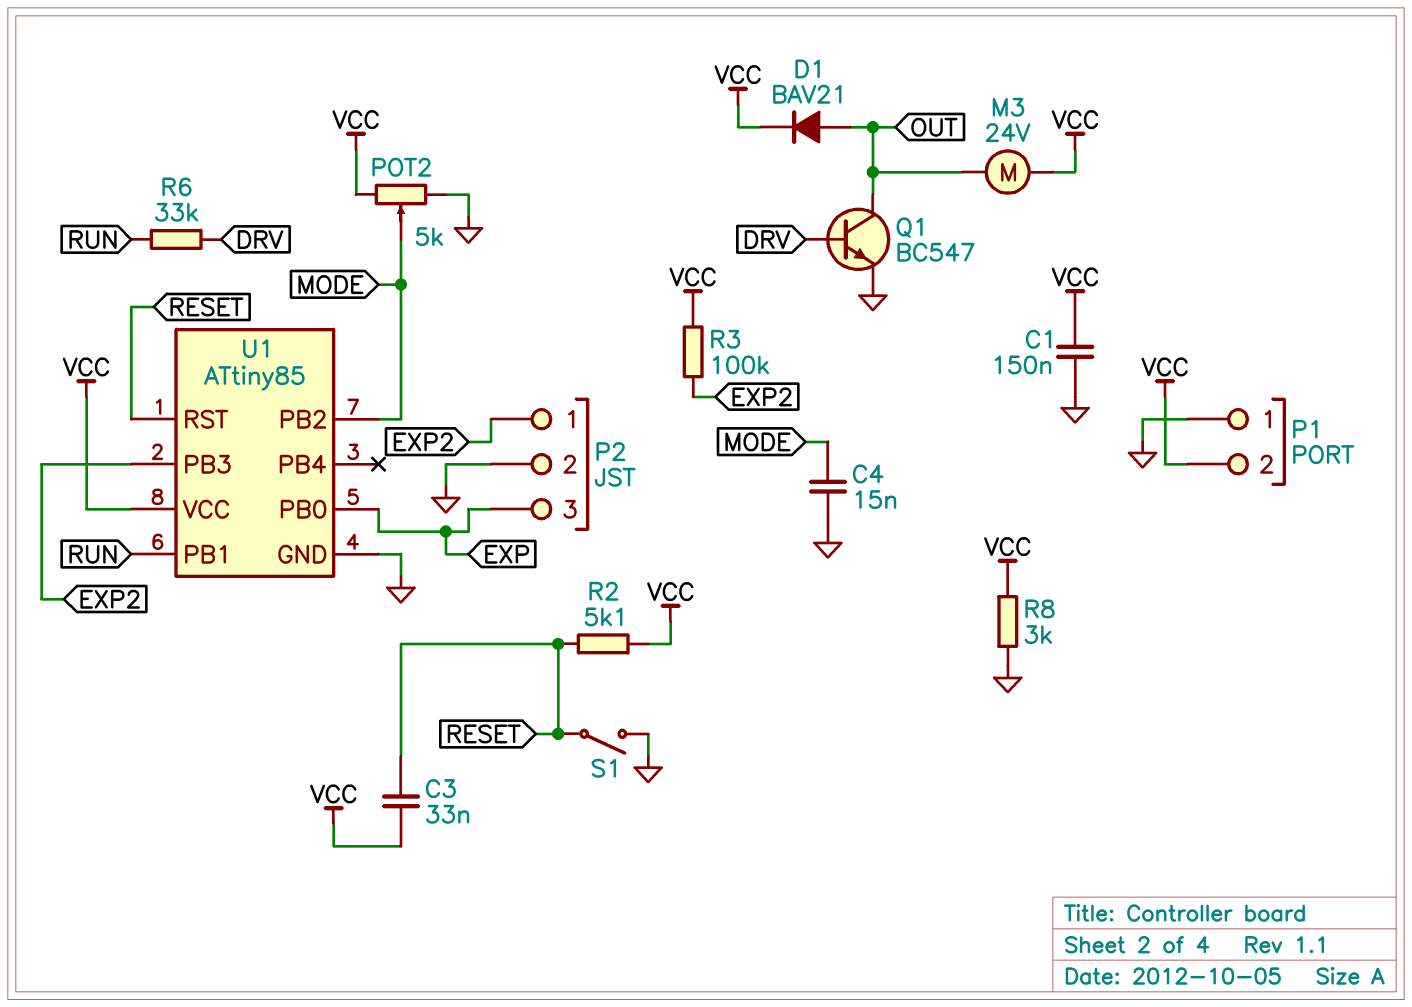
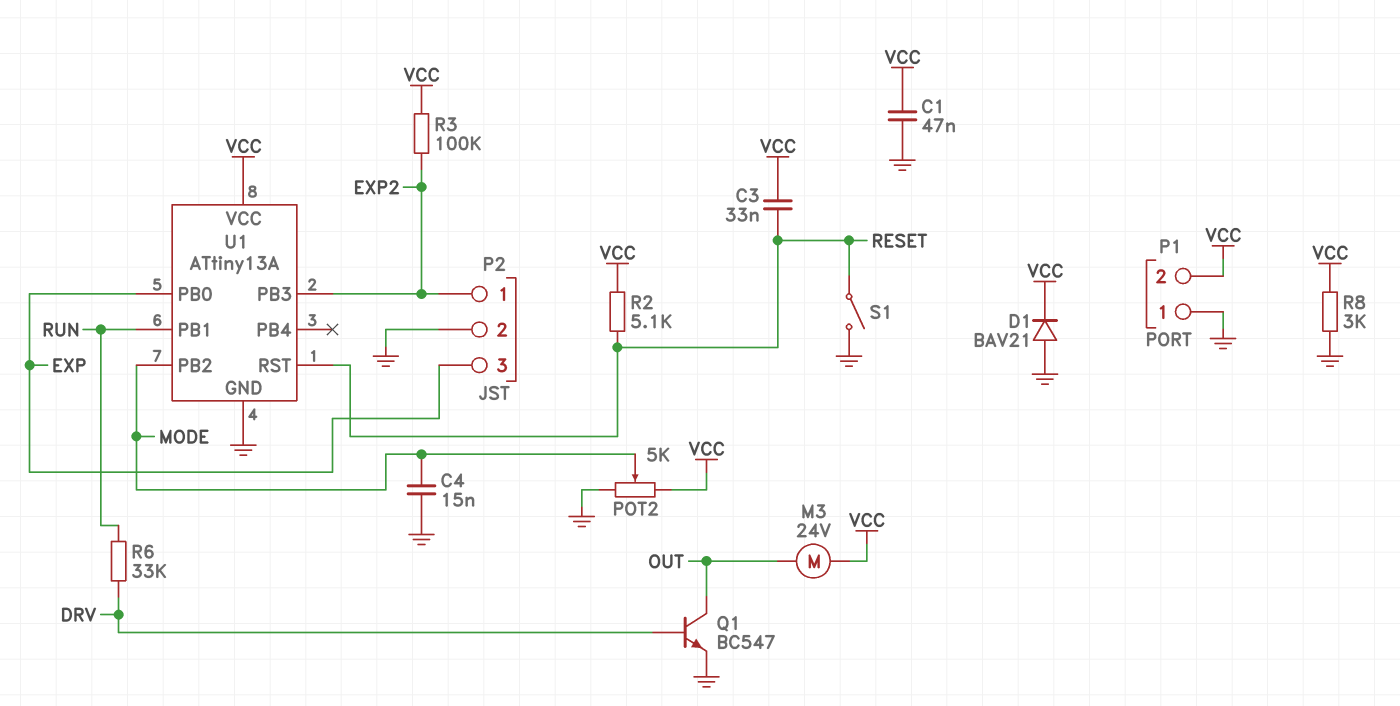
C1: 150nF (GND, VCC) -> 47nF (GND, VCC)
D1: diode BAV21 (A OUT, K VCC) -> diode BAV21 (A GND, K VCC)
U1: ATtiny85 -> ATtiny13A

